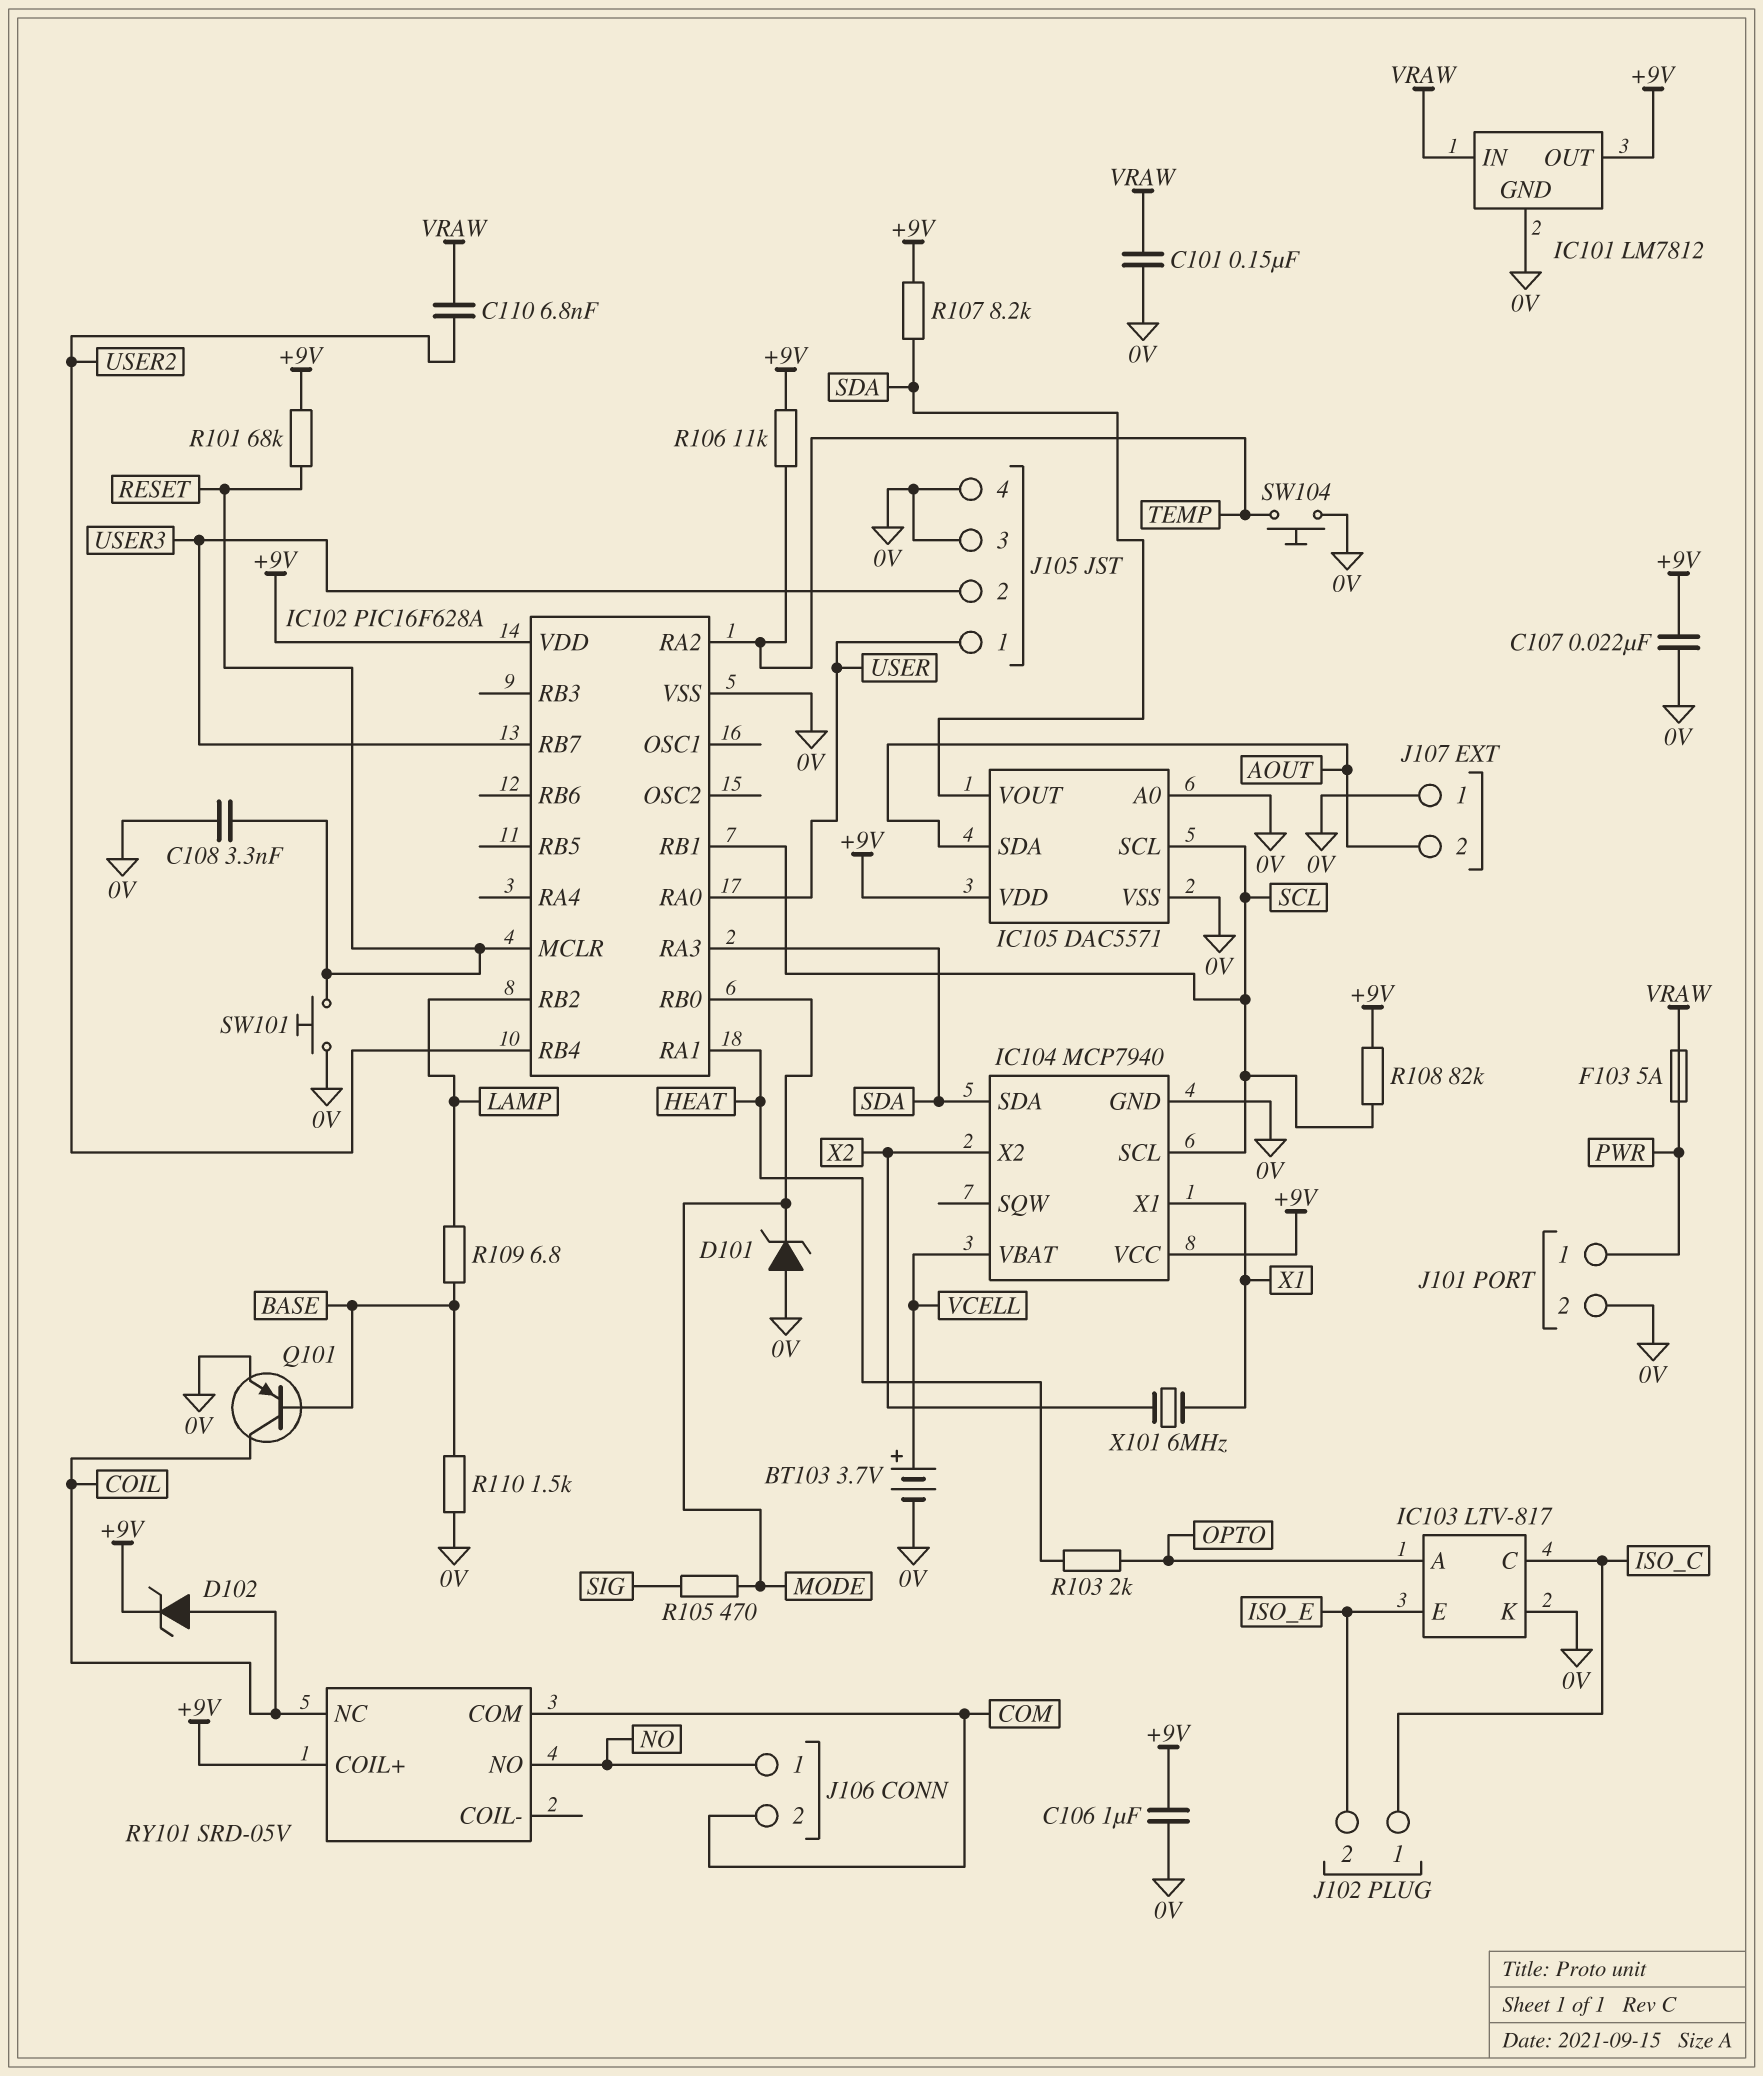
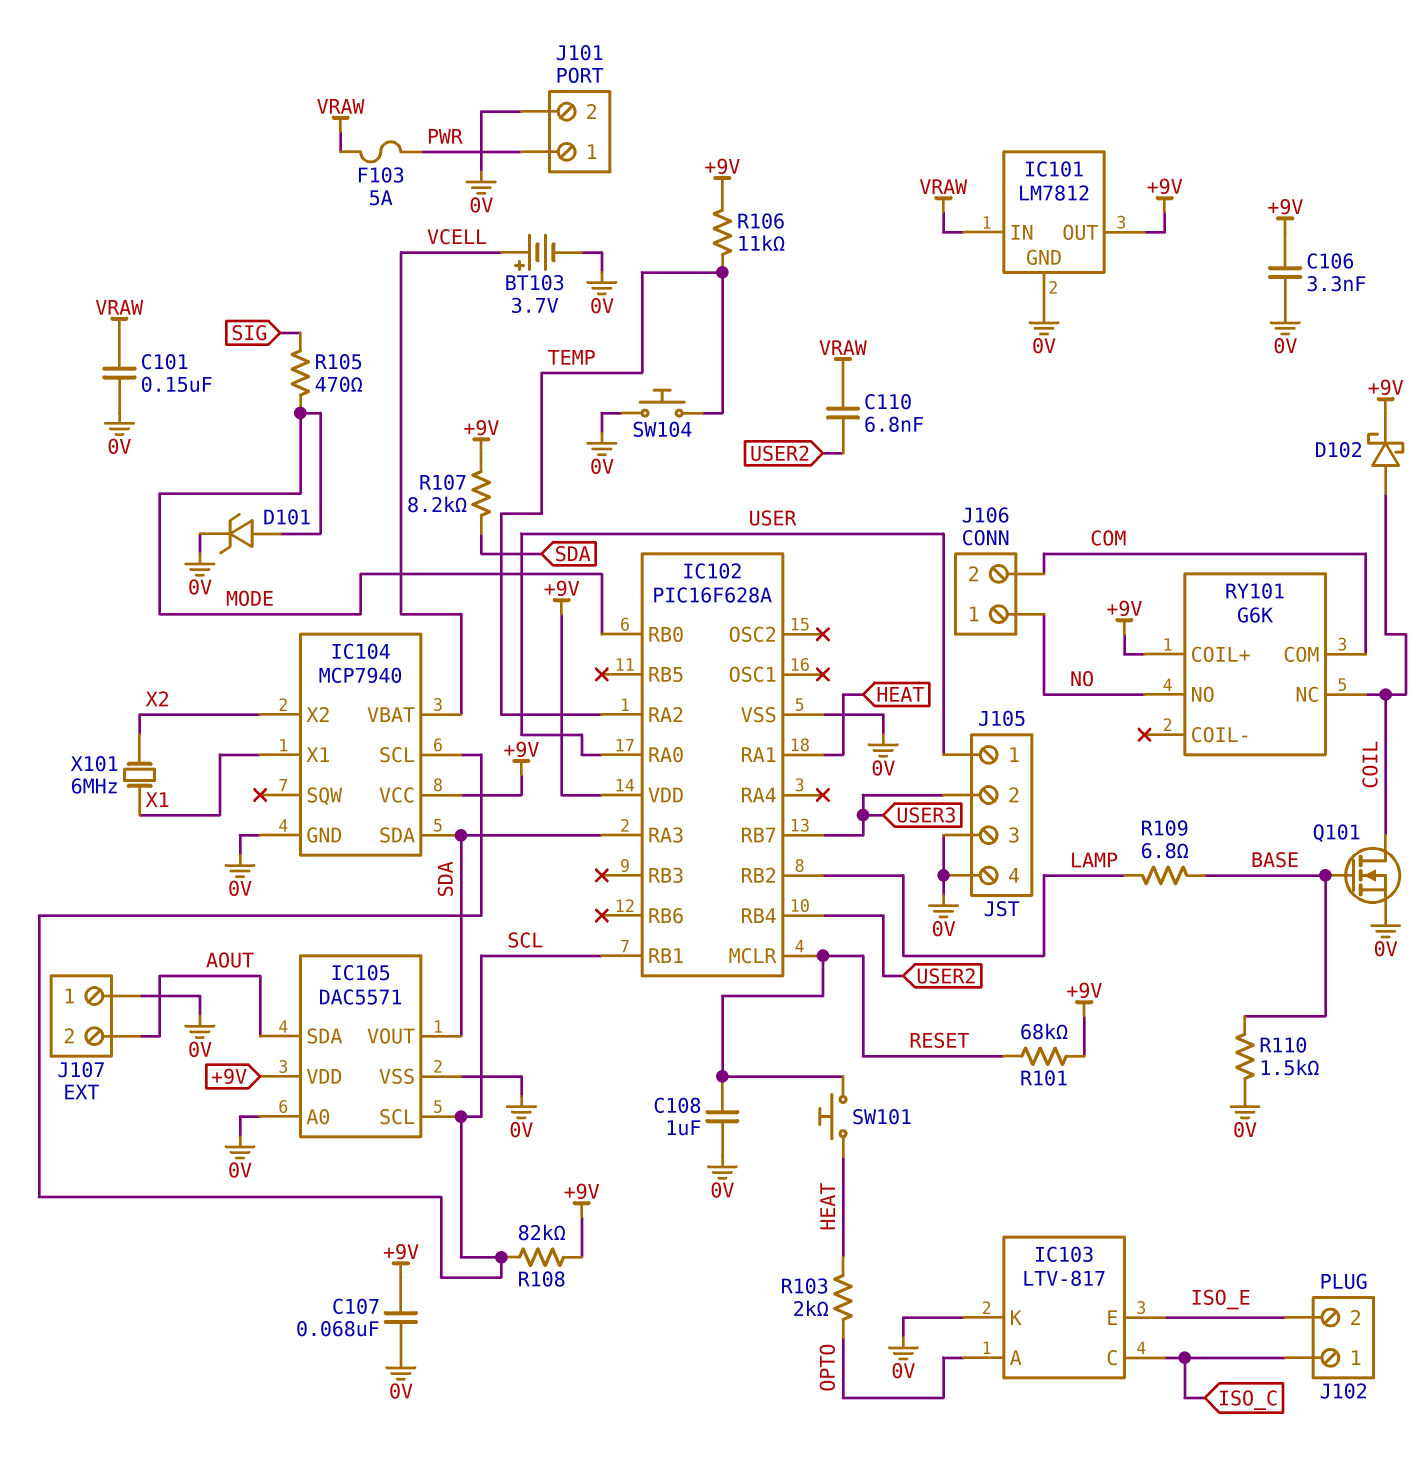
C106: 1uF (+9V, 0V) -> 3.3nF (+9V, 0V)
C107: 22nF (+9V, 0V) -> 68nF (+9V, 0V)
C108: 3.3nF (0V, RESET) -> 1uF (0V, RESET)
D101: zener (A 0V, K MODE) -> zener (A MODE, K 0V)
D102: zener (A COIL, K +9V) -> schottky (A COIL, K +9V)
Q101: PNP (B BASE, C COIL, E 0V) -> NMOS (G BASE, D COIL, S 0V)
RY101: SRD-05V -> G6K
SW101: button (0V, RESET) -> button (HEAT, RESET)

